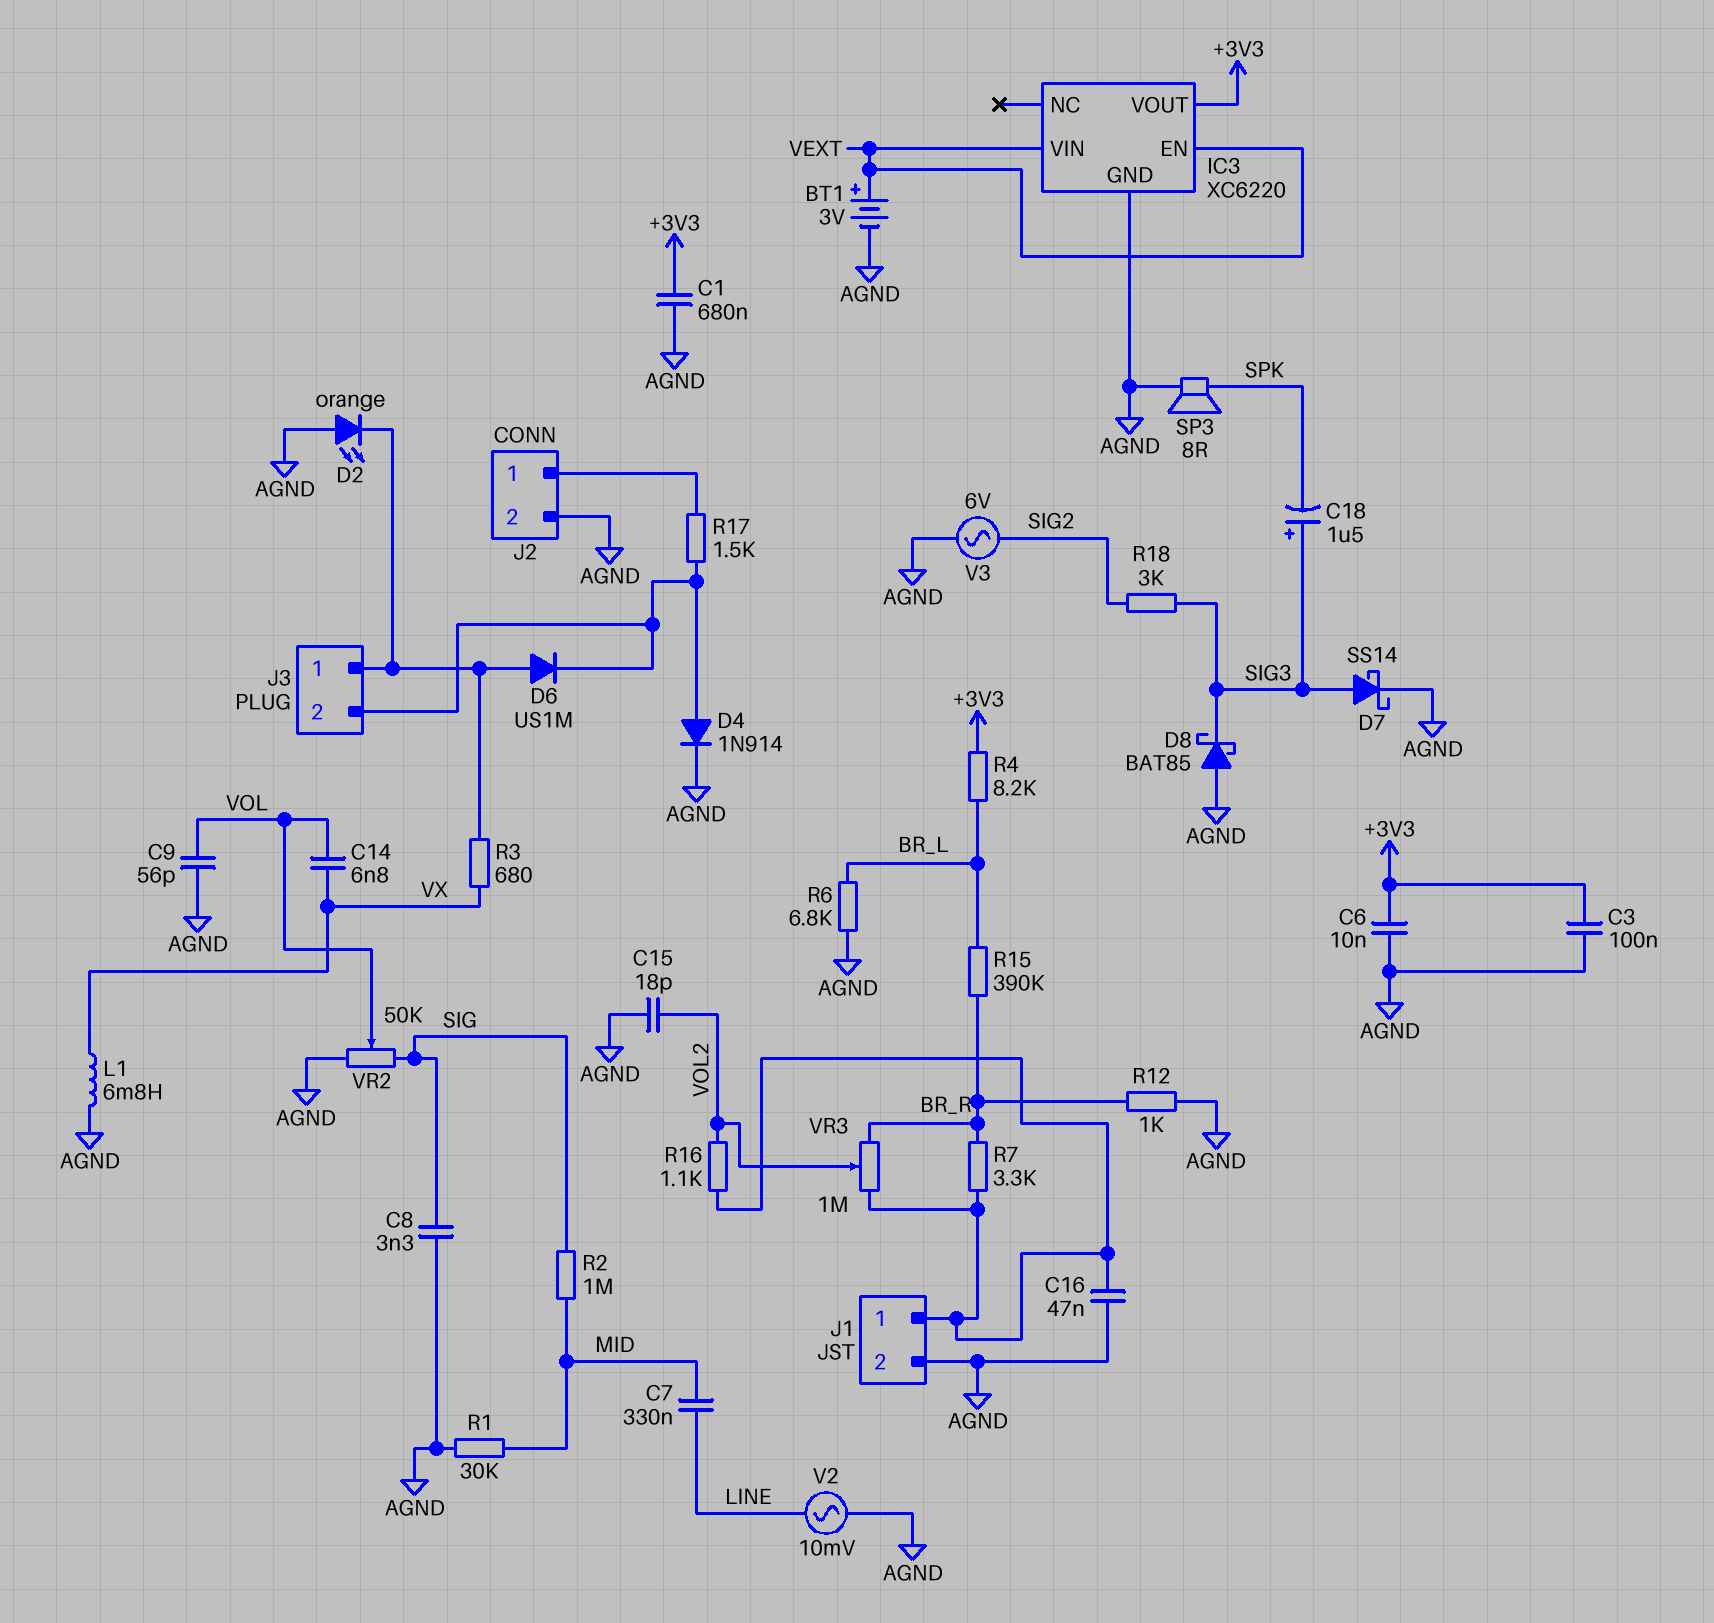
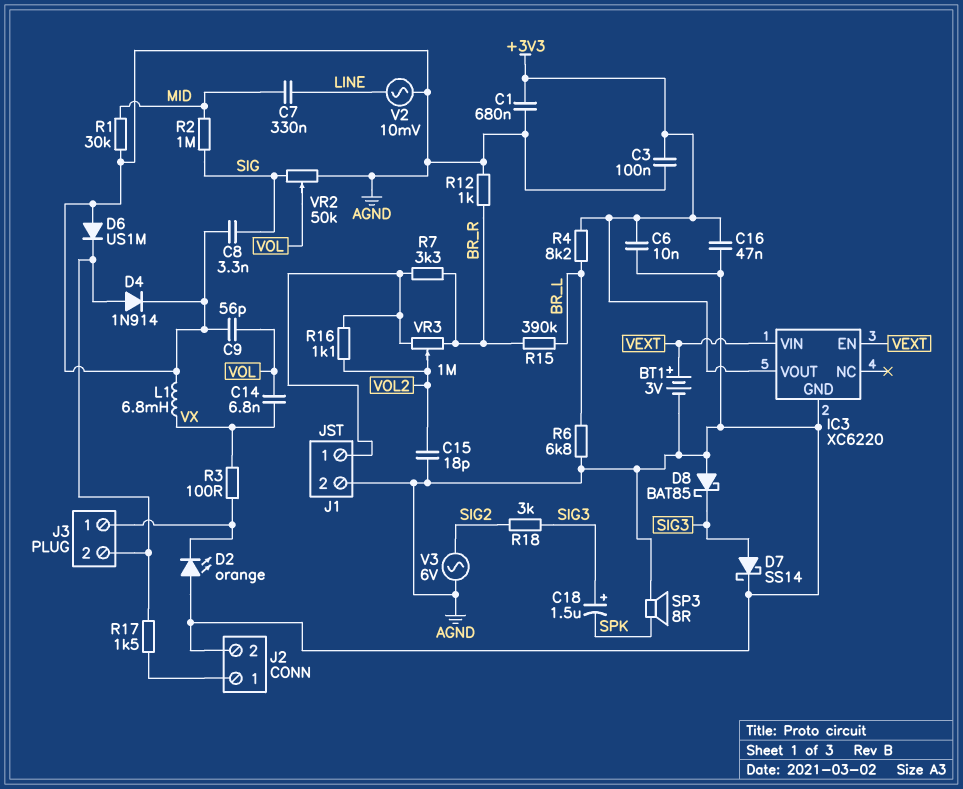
C16: 47nF (AGND, J1/1) -> 47nF (+3V3, AGND)
D6: diode US1M (A J3/1, K J3/2) -> diode US1M (A AGND, K J3/2)
R3: 680 (J3/1, VX) -> 100 (J3/1, VX)

